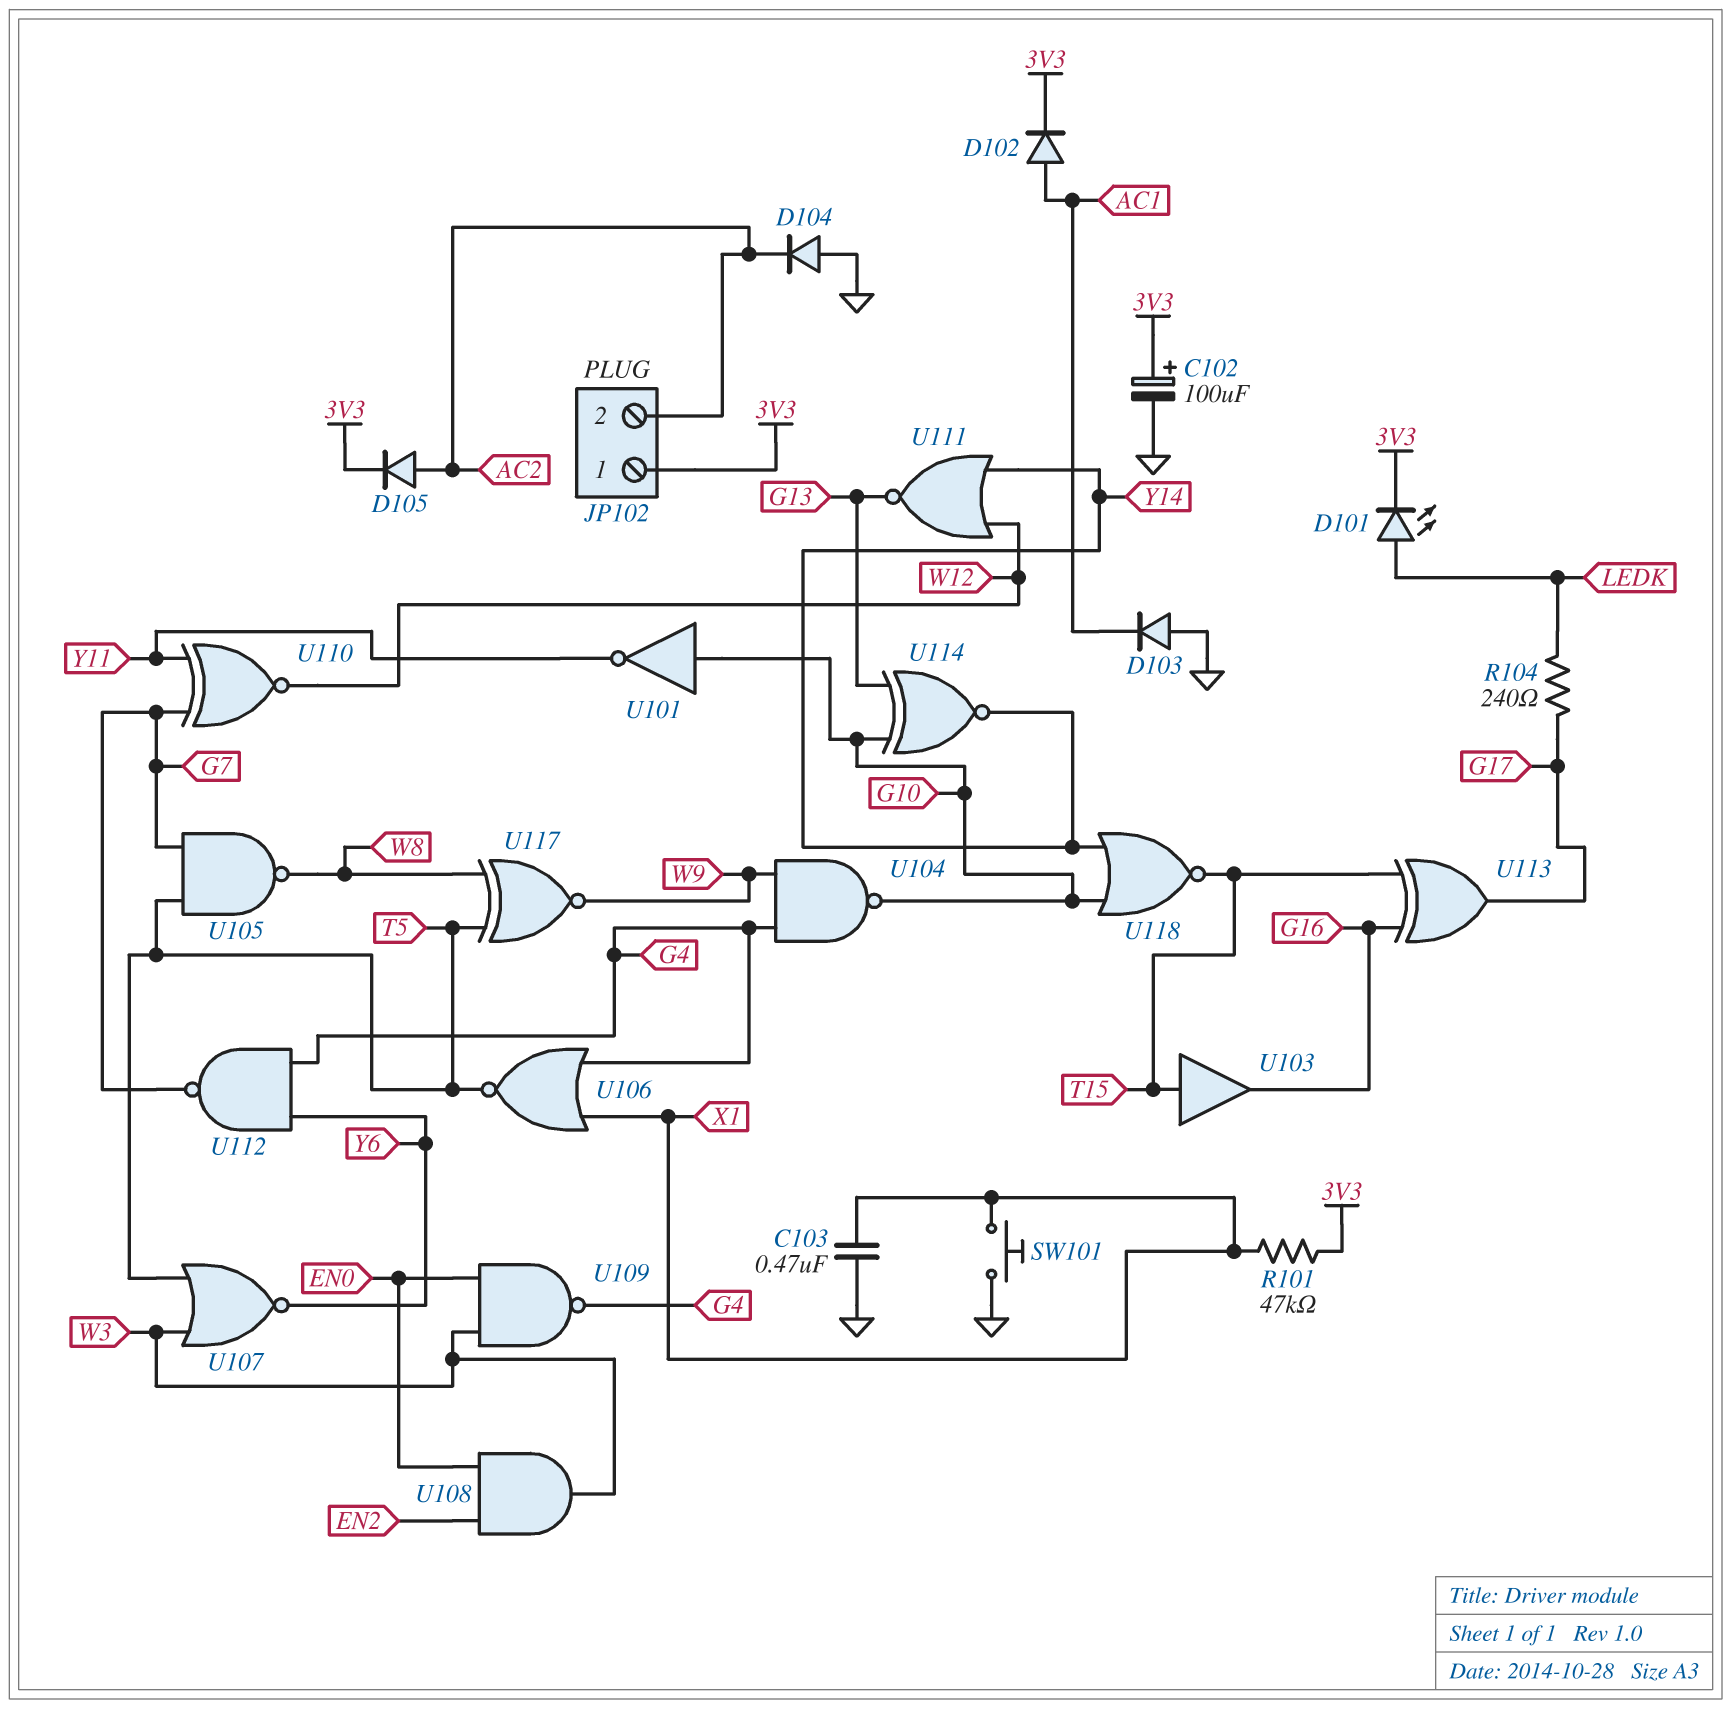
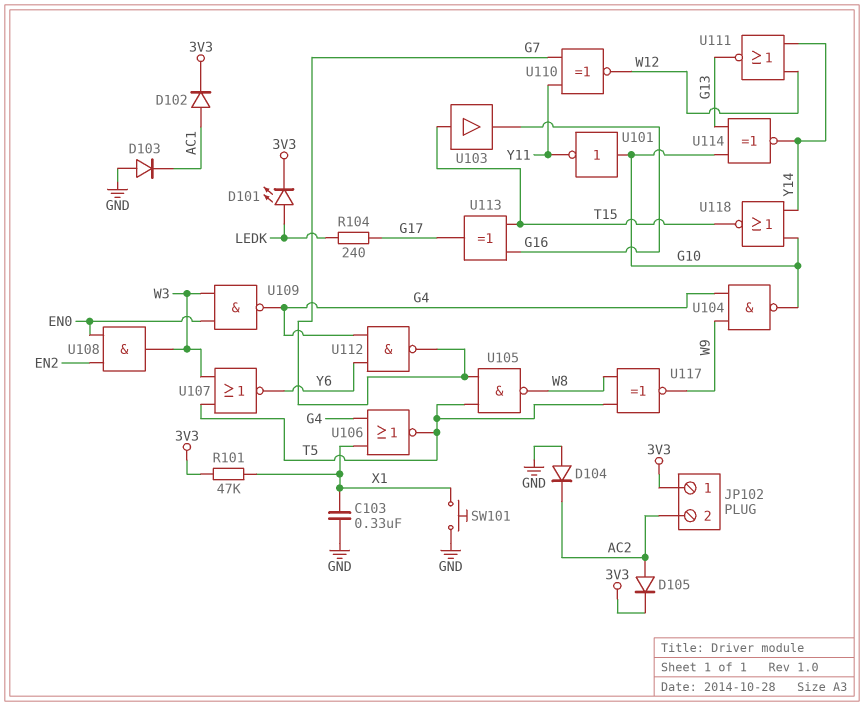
C102: 100uF (plus 3V3, minus GND) -> none
C103: 470nF (GND, X1) -> 330nF (GND, X1)

